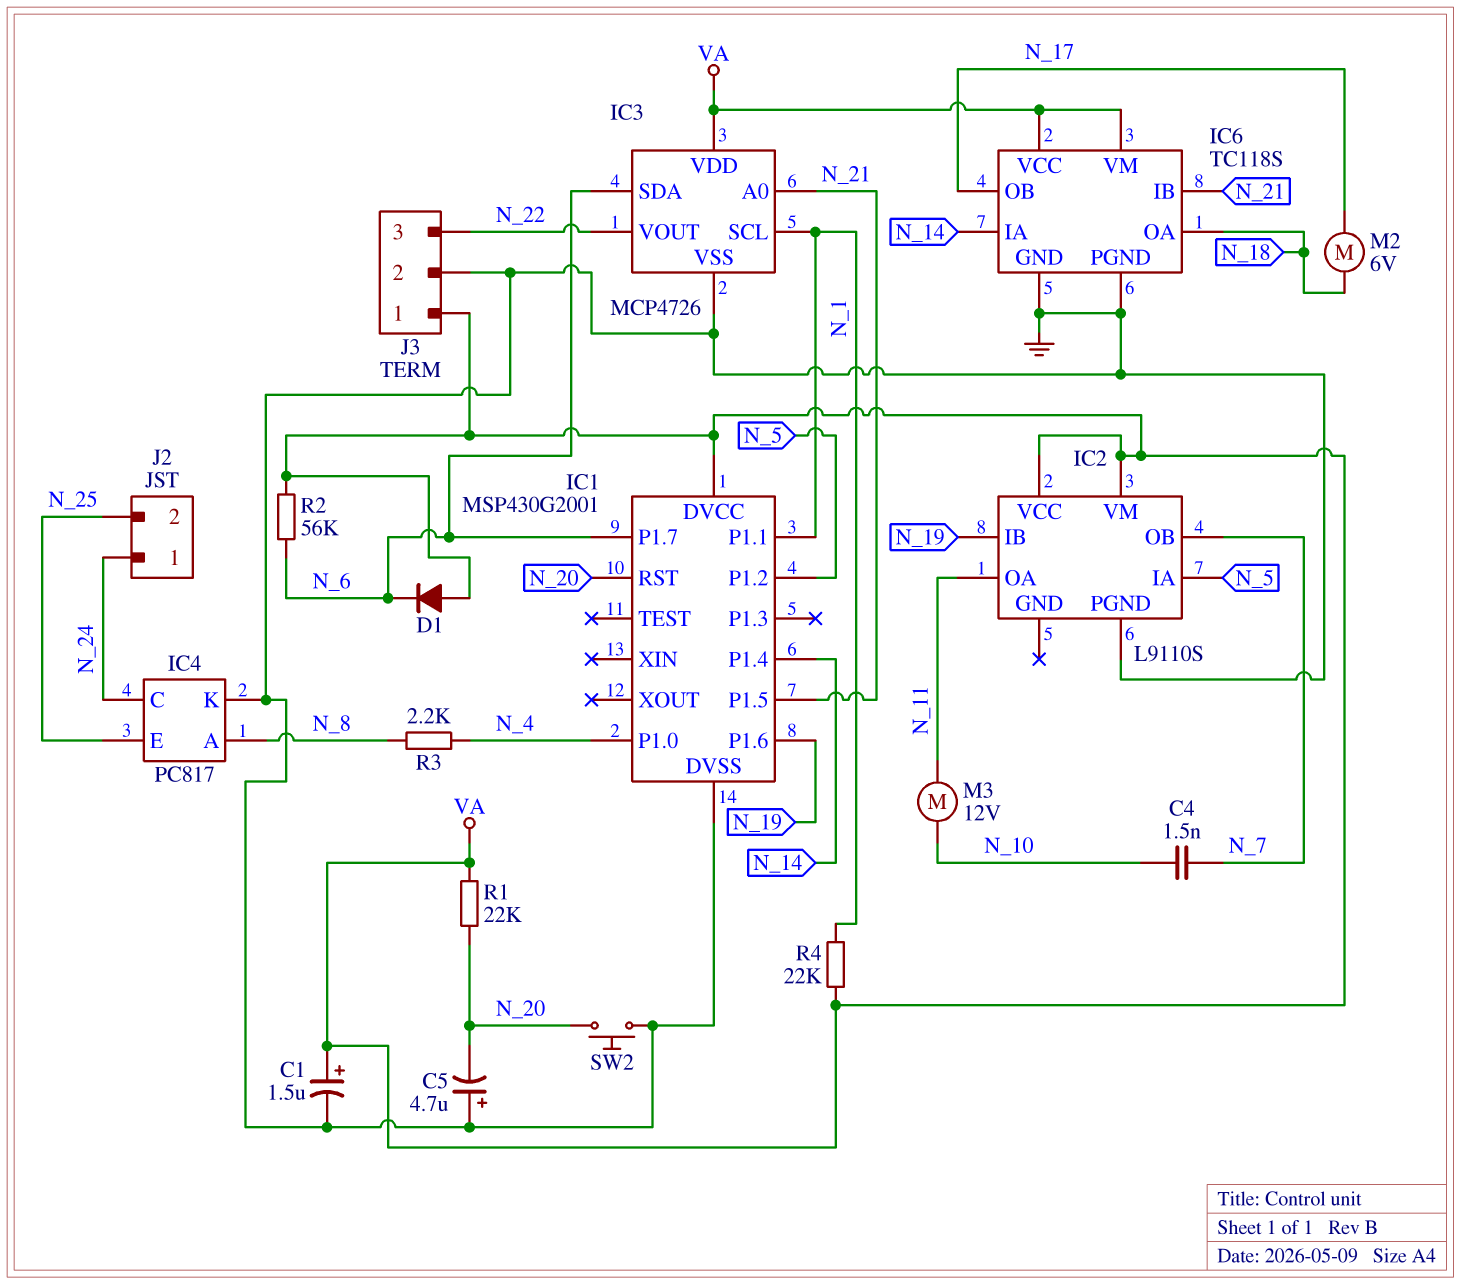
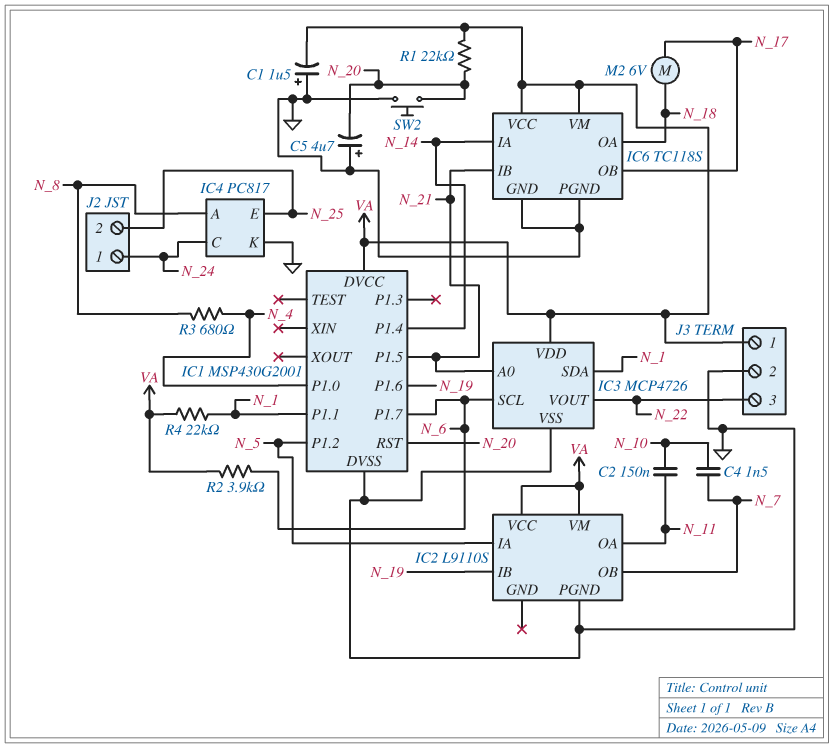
C1: 1.5uF (plus VA, minus GND) -> 1.5uF (plus GND, minus VA)
C2: none -> 150nF (N_10, N_11)
D1: diode (A VA, K N_6) -> none
IC3 pin SCL: N_1 -> N_6
IC3 pin SDA: N_6 -> N_1
M3: motor 12V (N_10, N_11) -> none
R2: 56k (N_6, VA) -> 3.9k (N_6, VA)
R3: 2.2k (N_4, N_8) -> 680 (N_4, N_8)

